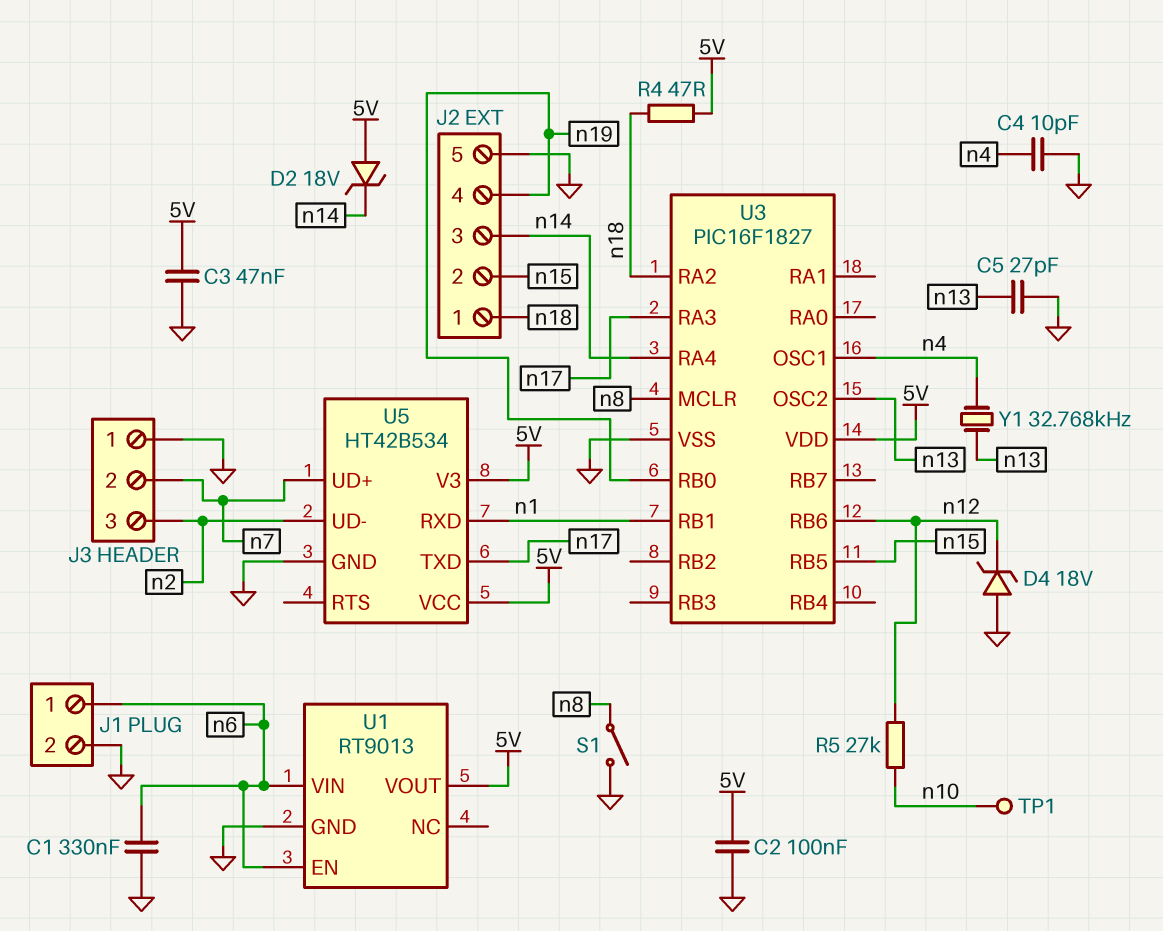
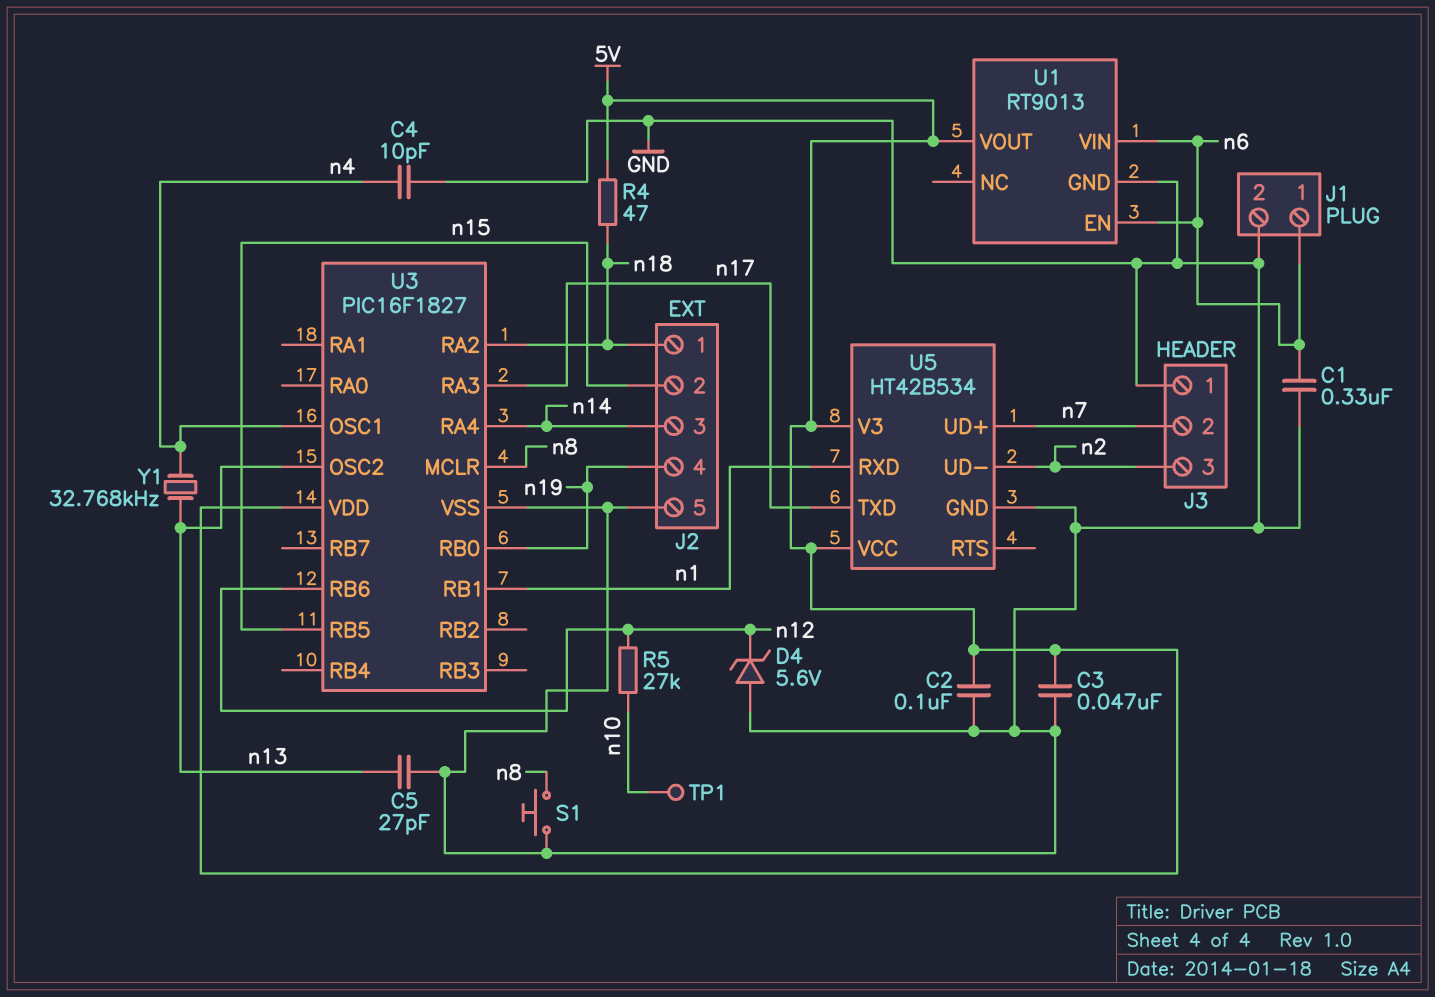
D2: zener 18V (A 5V, K n14) -> none
D4: zener 18V (A GND, K n12) -> zener 5.6V (A GND, K n12)
S1: switch (GND, n8) -> button (GND, n8)

